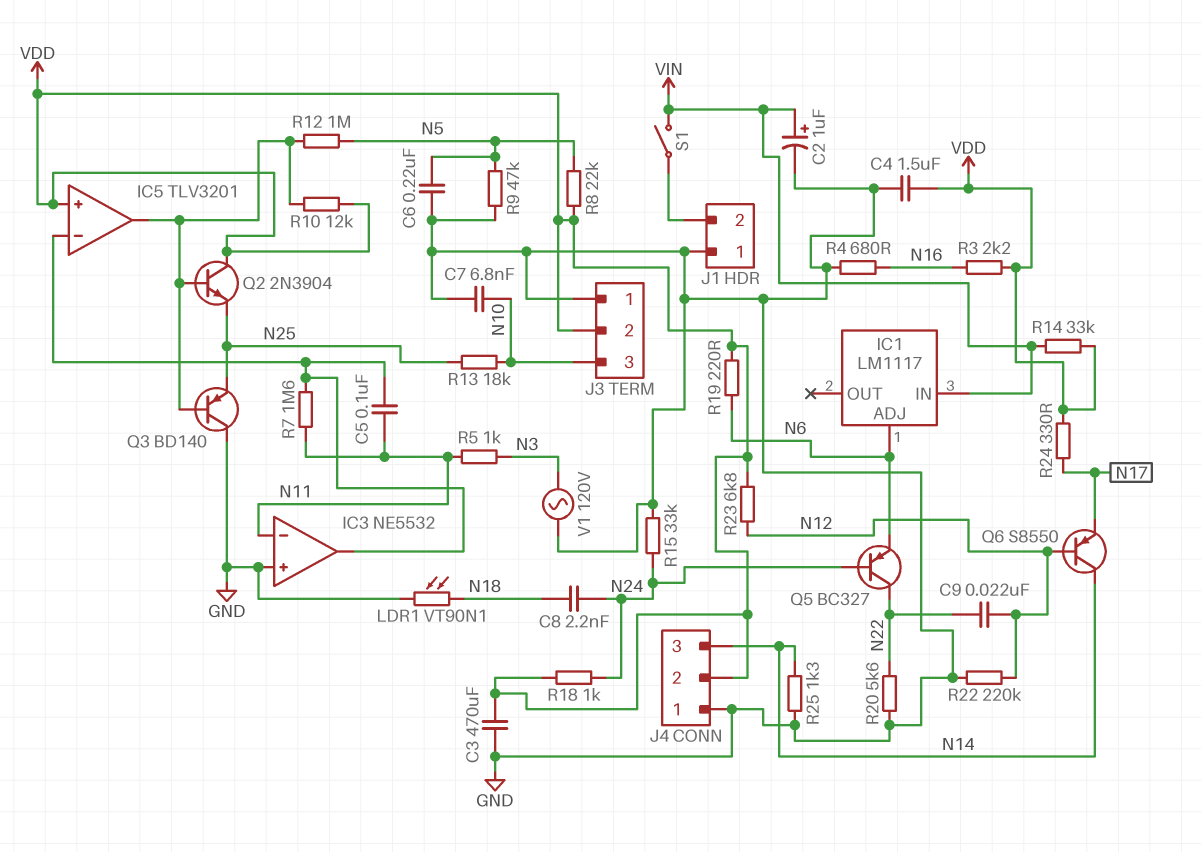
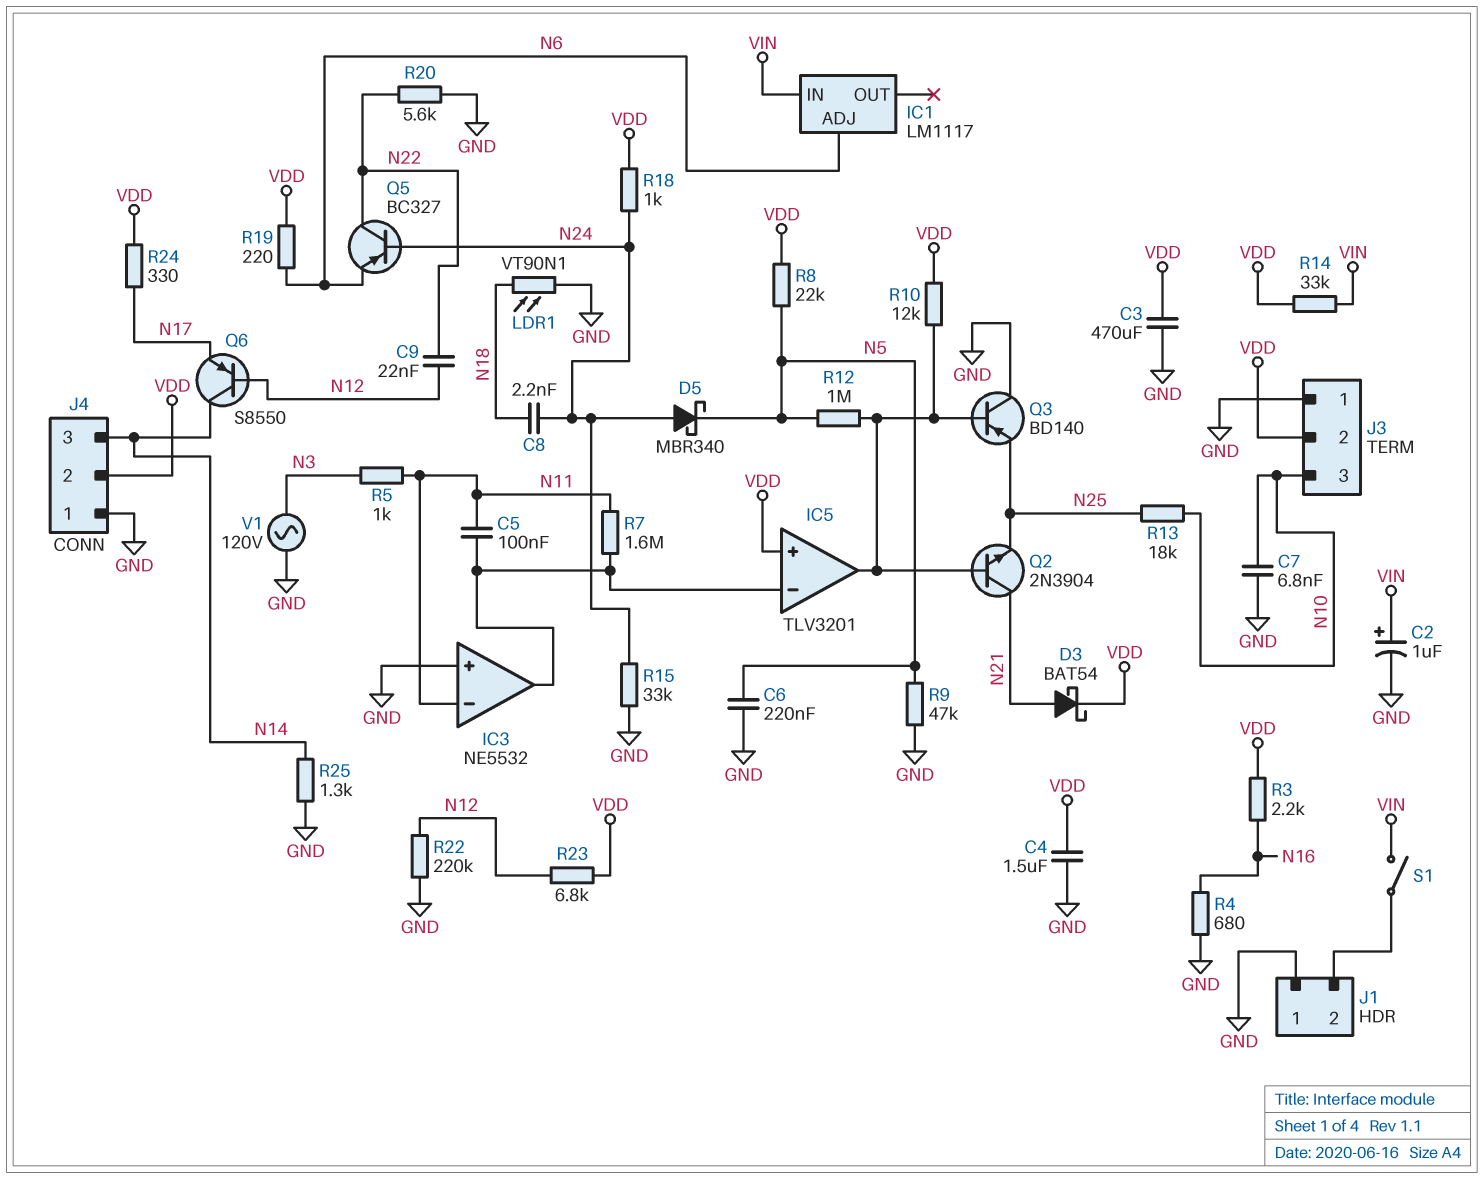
D3: none -> schottky BAT54 (A N21, K VDD)
D5: none -> schottky MBR340 (A N24, K N5)
Q2: NPN 2N3904 (B IC5/out, C VDD, E N25) -> NPN 2N3904 (B IC5/out, C N21, E N25)

